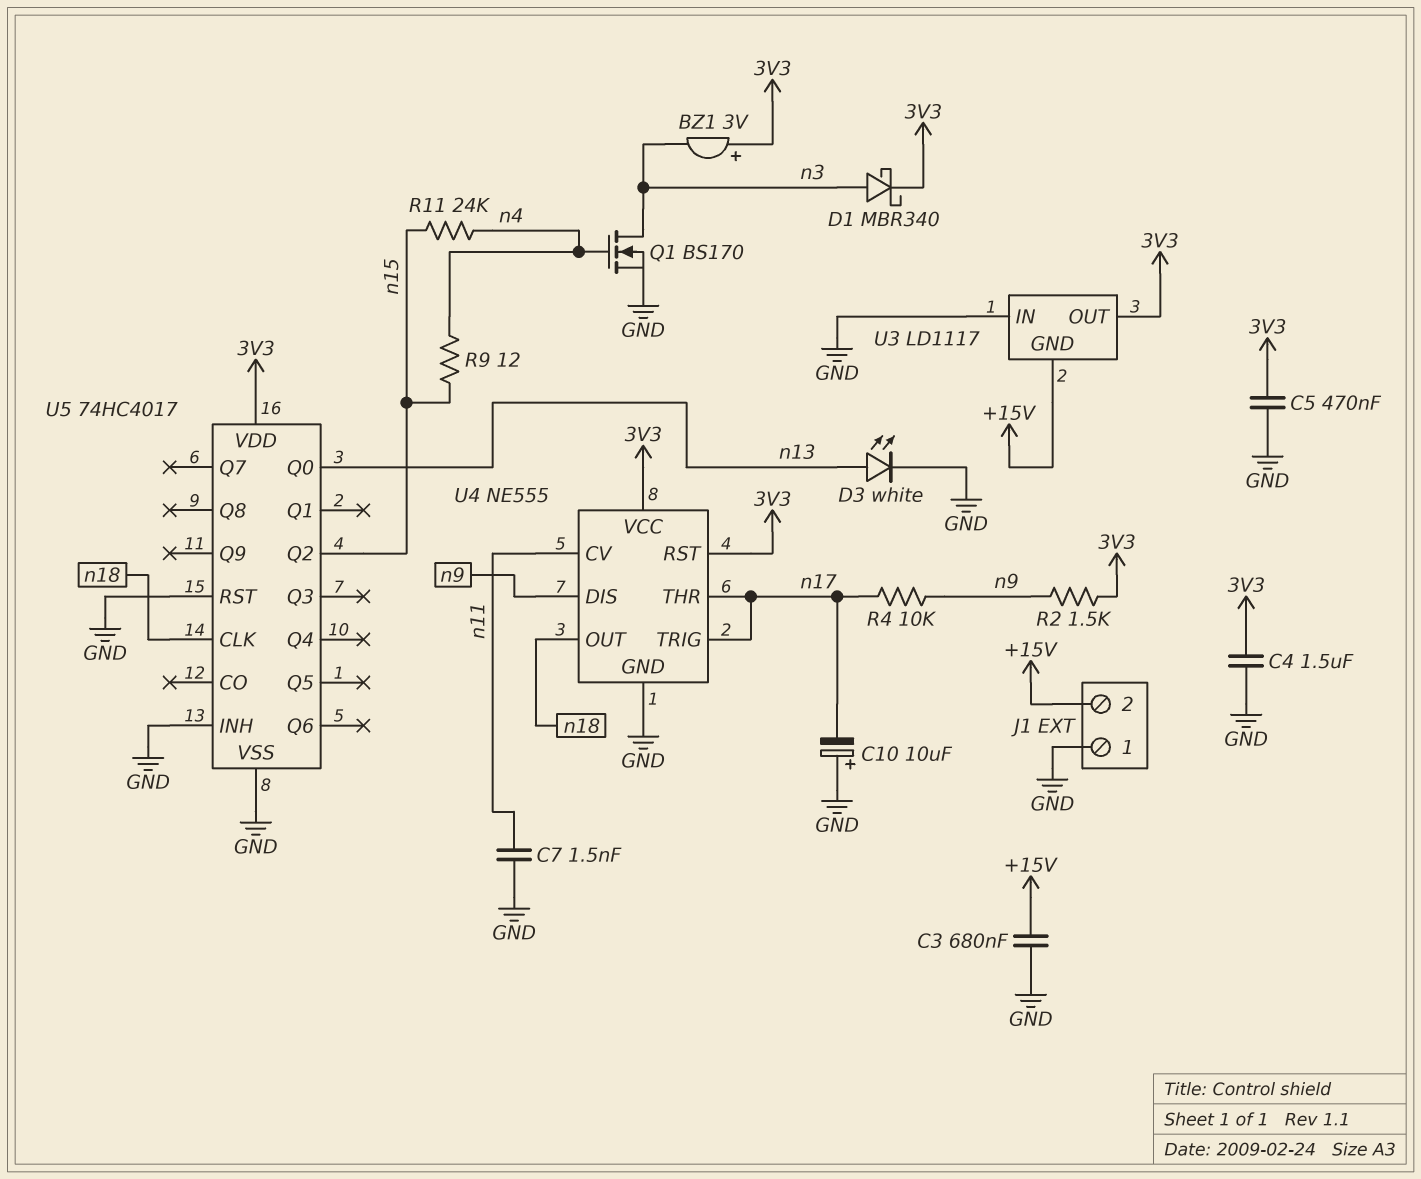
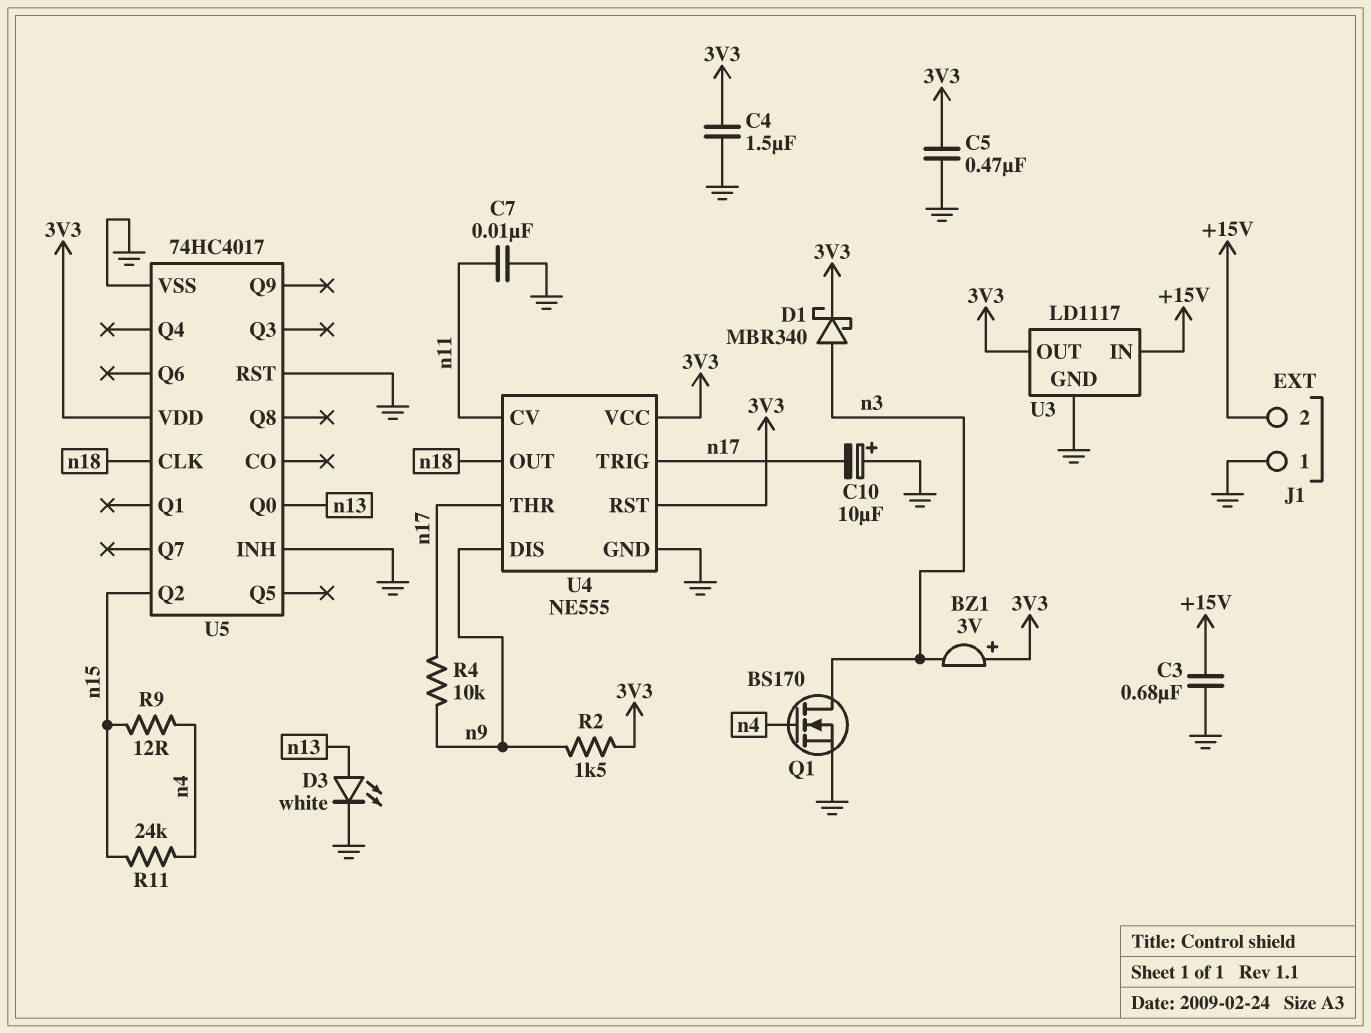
C7: 1.5nF (GND, n11) -> 10nF (GND, n11)
U3 pin GND: +15V -> GND
U3 pin IN: GND -> +15V

